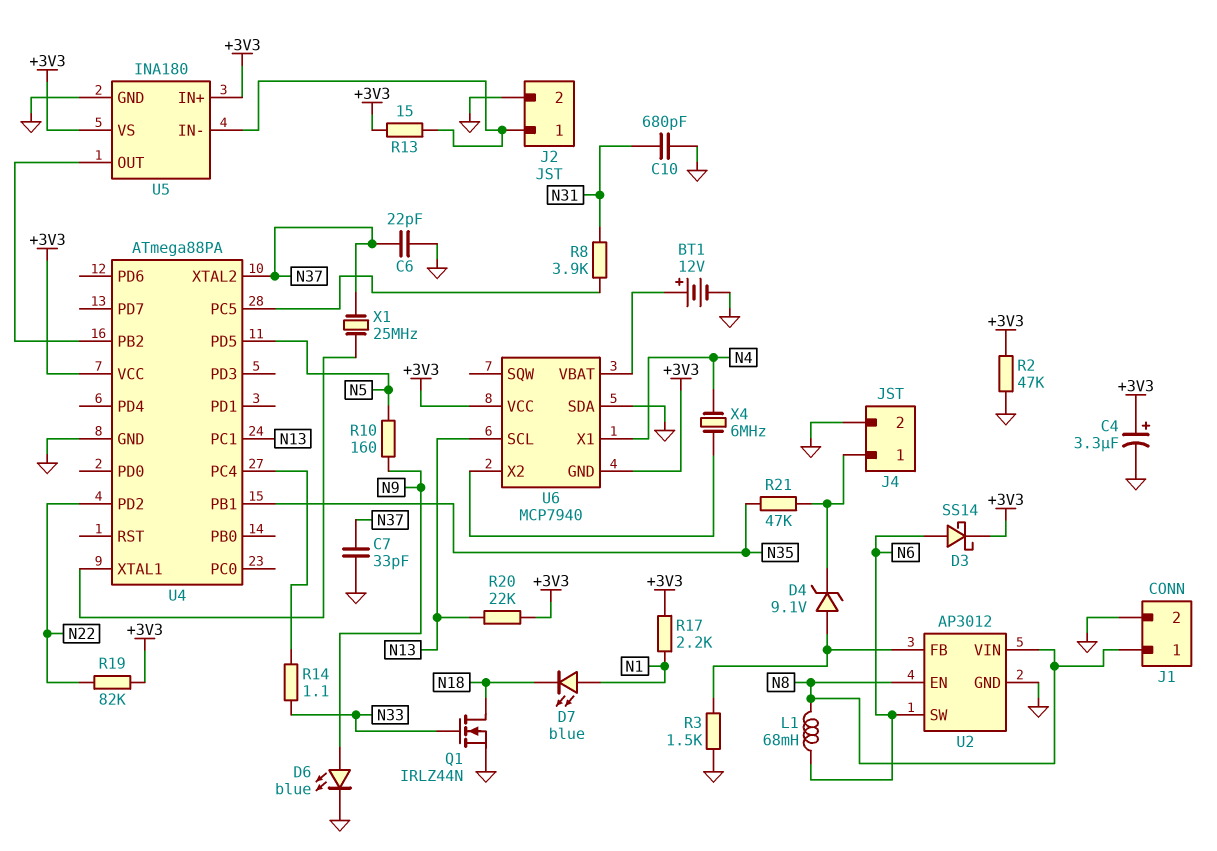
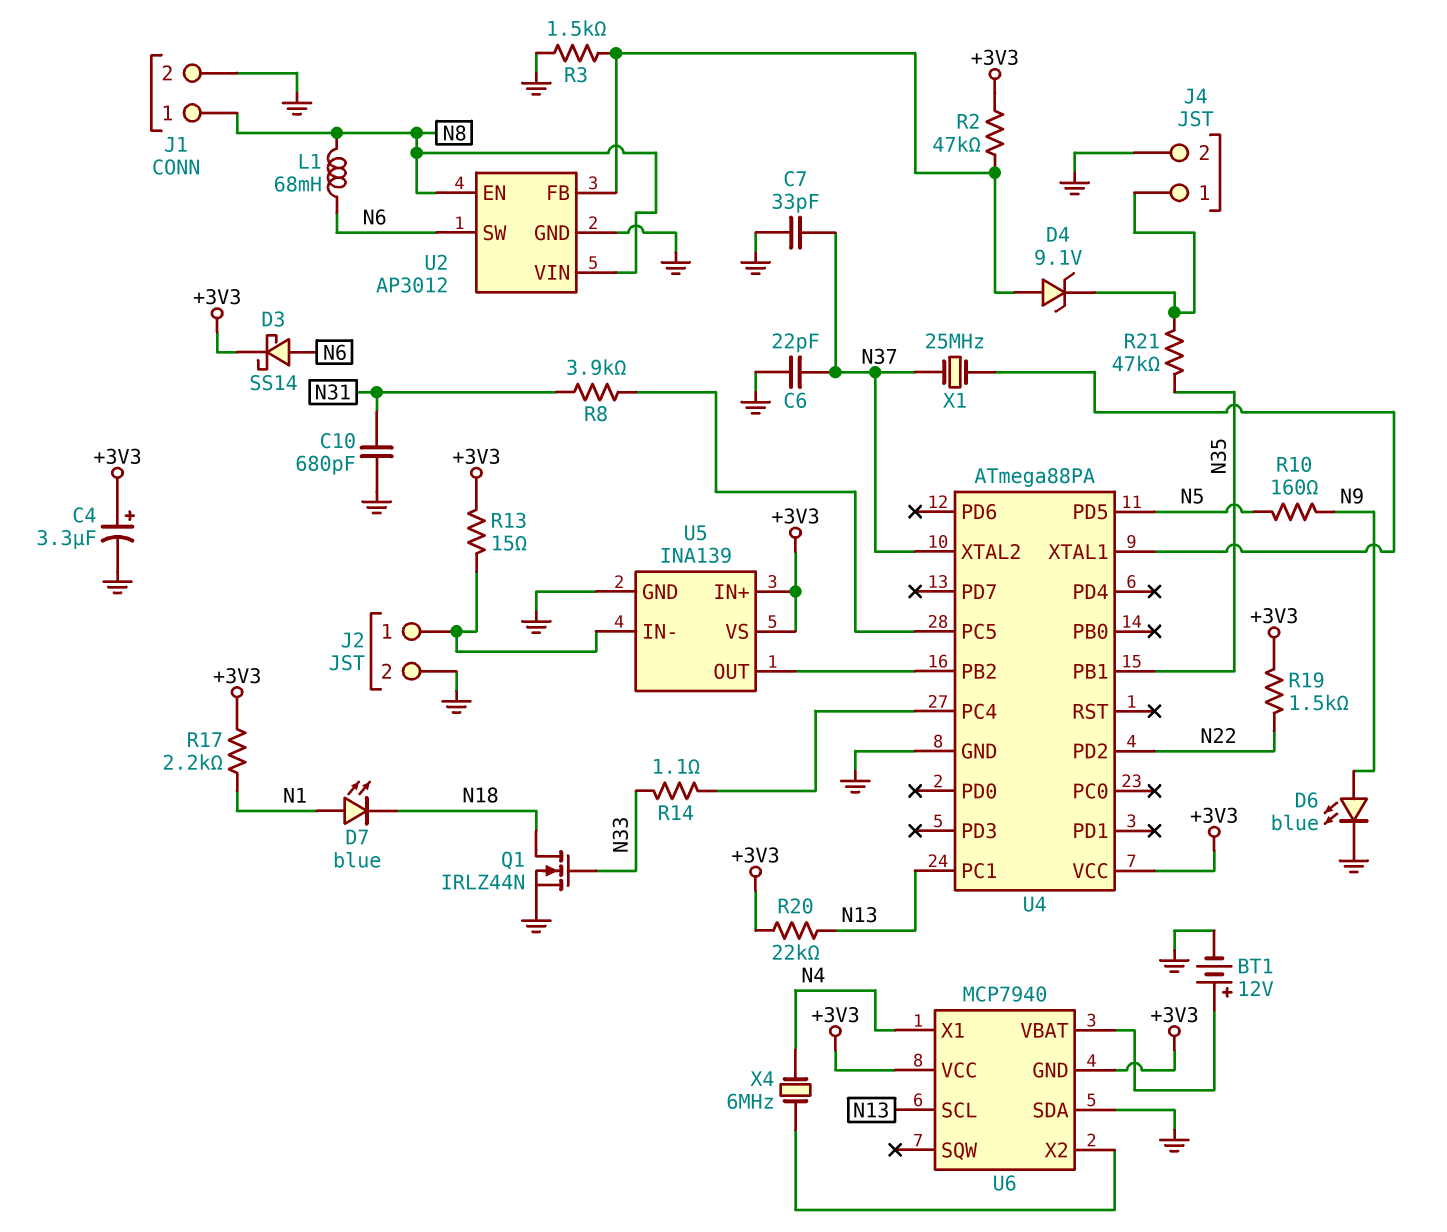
R2: 47k (+3V3, GND) -> 47k (+3V3, U2/FB)
R19: 82k (+3V3, N22) -> 1.5k (+3V3, N22)
U5: INA180 -> INA139

